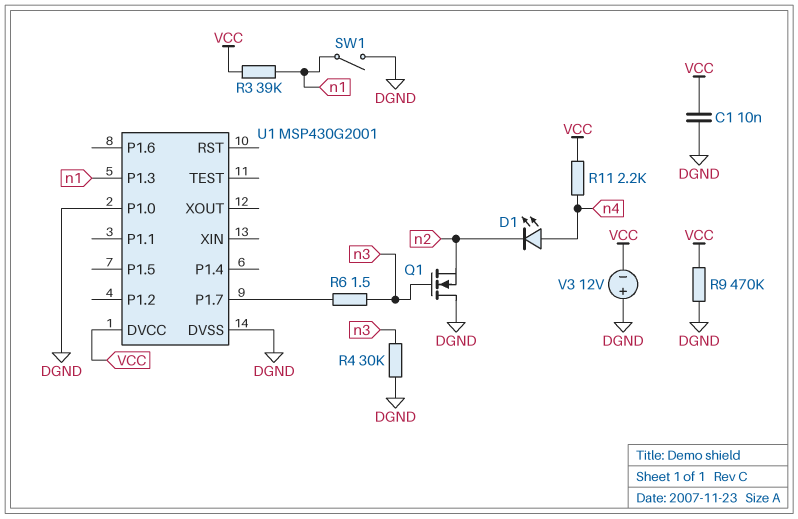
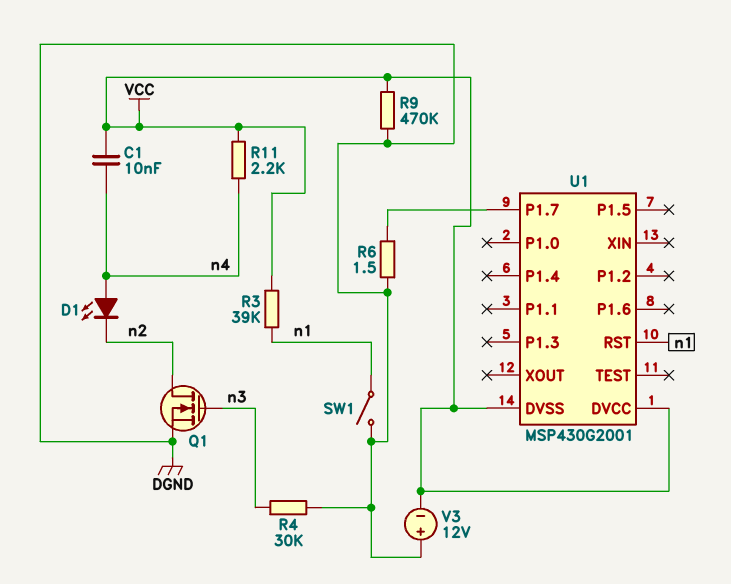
C1: 10nF (DGND, VCC) -> 10nF (VCC, n4)
Q1: NMOS (G n3, D DGND, S n2) -> NMOS (G n3, D n2, S DGND)
R6: 1.5 (U1/P1.7, n3) -> 1.5 (DGND, U1/P1.7)
U1 pin DVSS: DGND -> VCC
U1 pin P1.0: DGND -> none
U1 pin P1.3: n1 -> none
U1 pin RST: none -> n1

